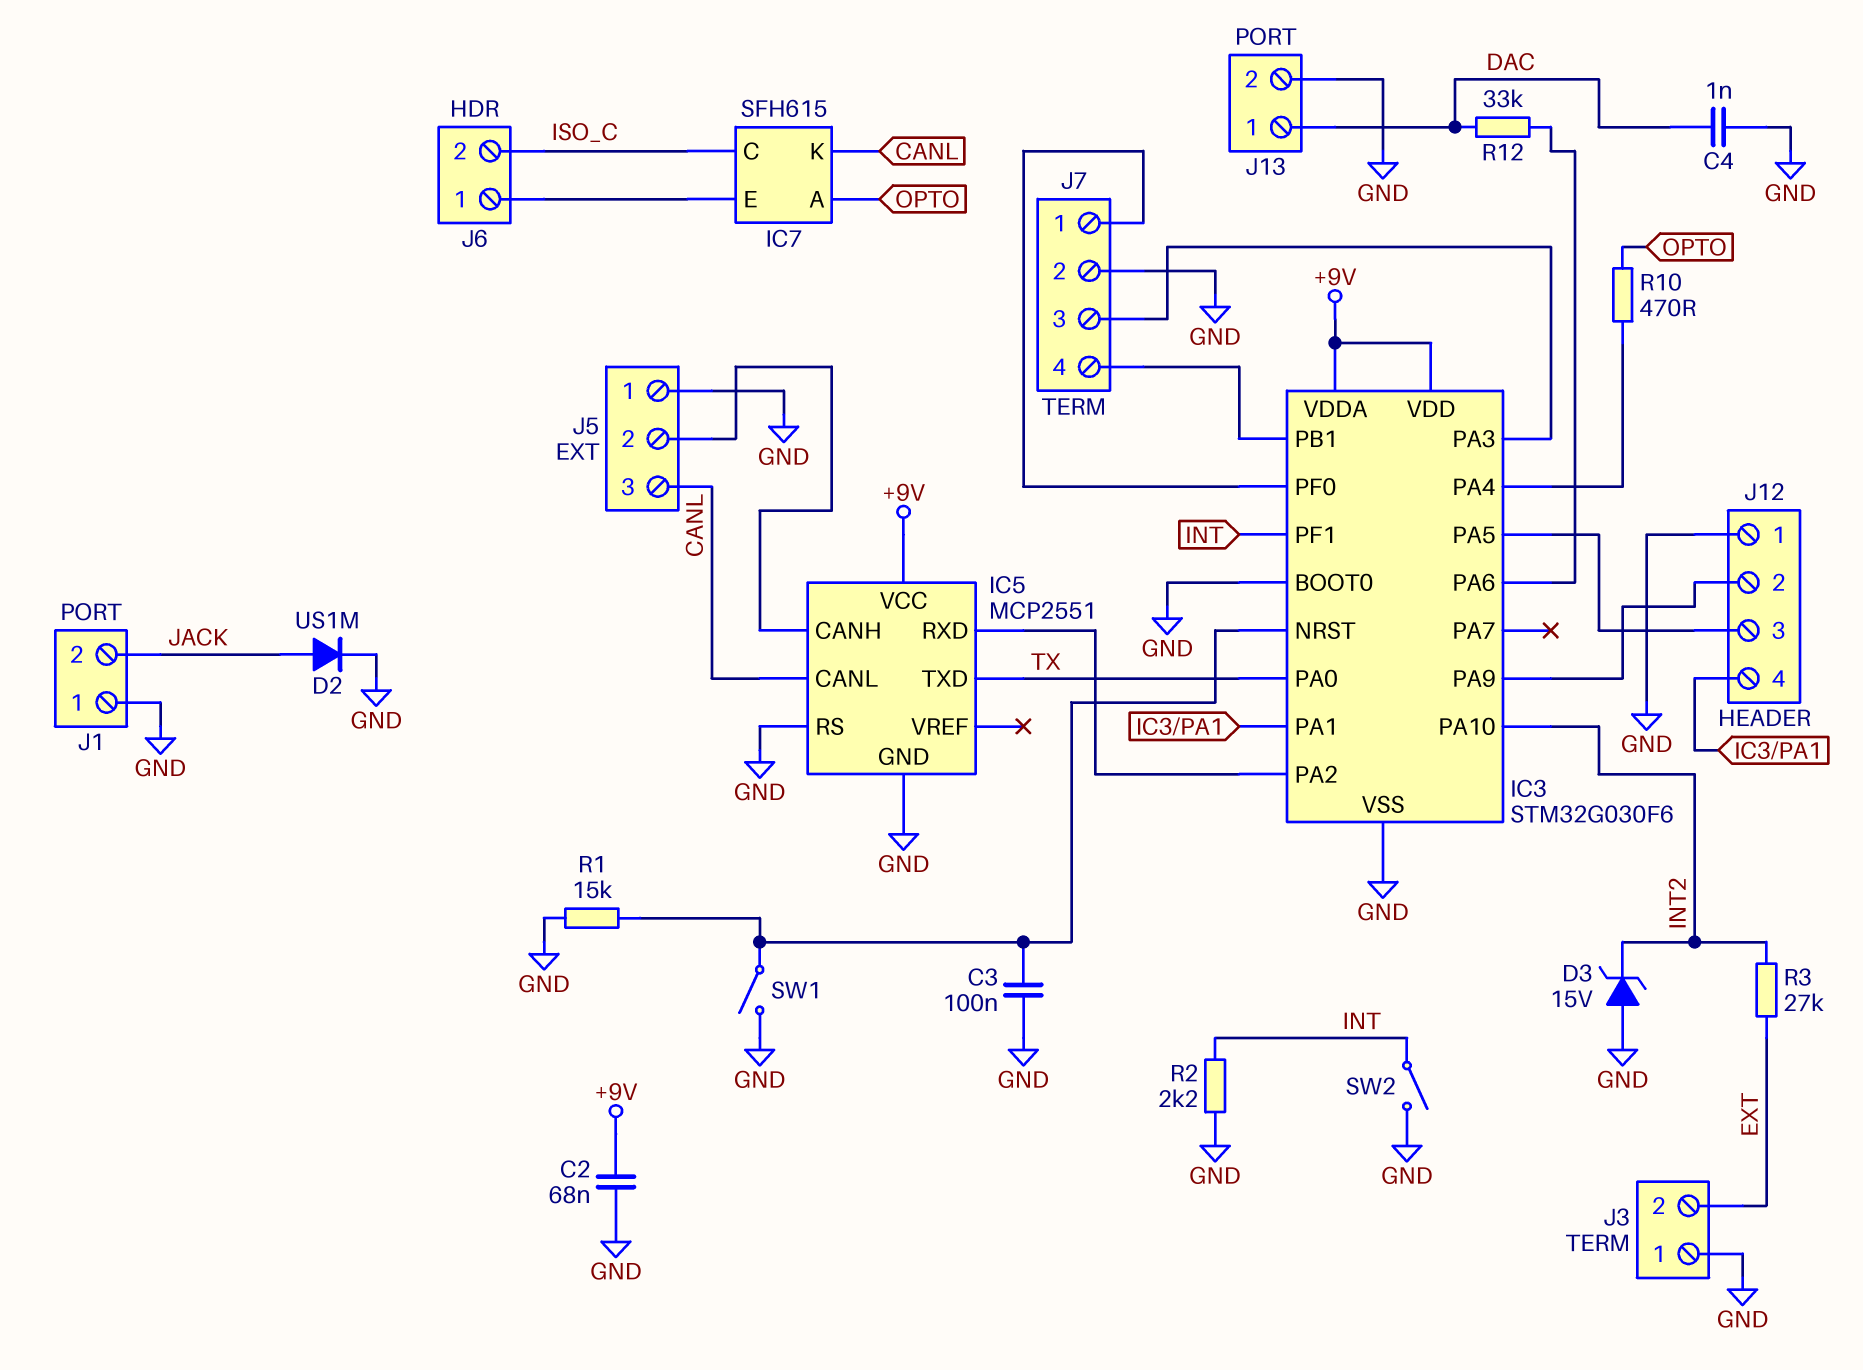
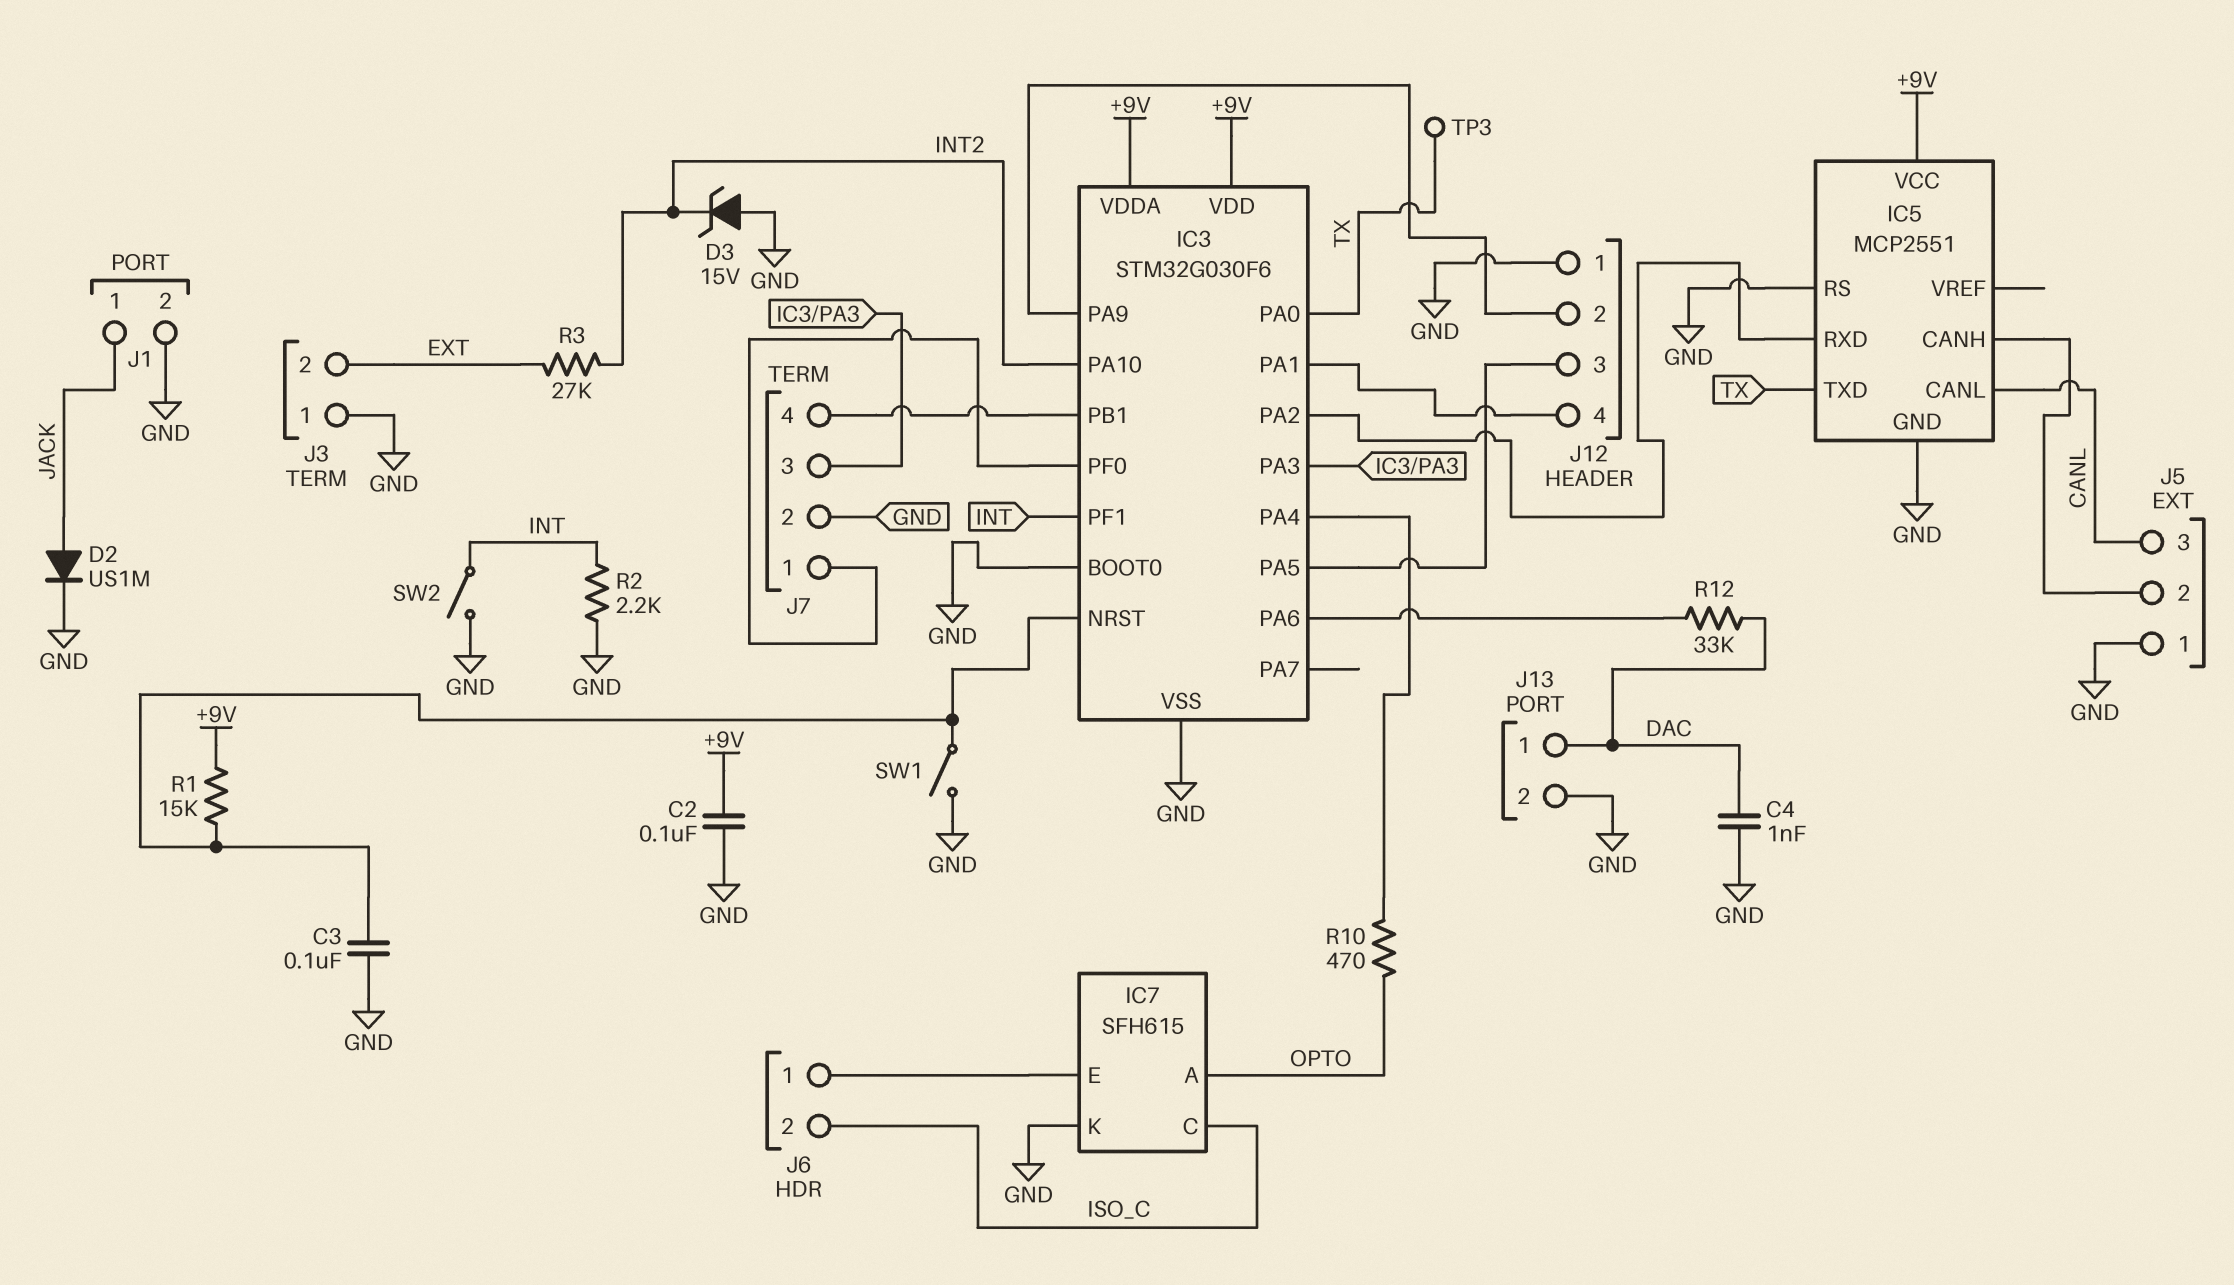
C2: 68nF (+9V, GND) -> 100nF (+9V, GND)
IC7 pin K: CANL -> GND
J1 pin 1: GND -> JACK
J1 pin 2: JACK -> GND
R1: 15k (GND, IC3/NRST) -> 15k (+9V, IC3/NRST)
TP3: none -> test point (TX)

